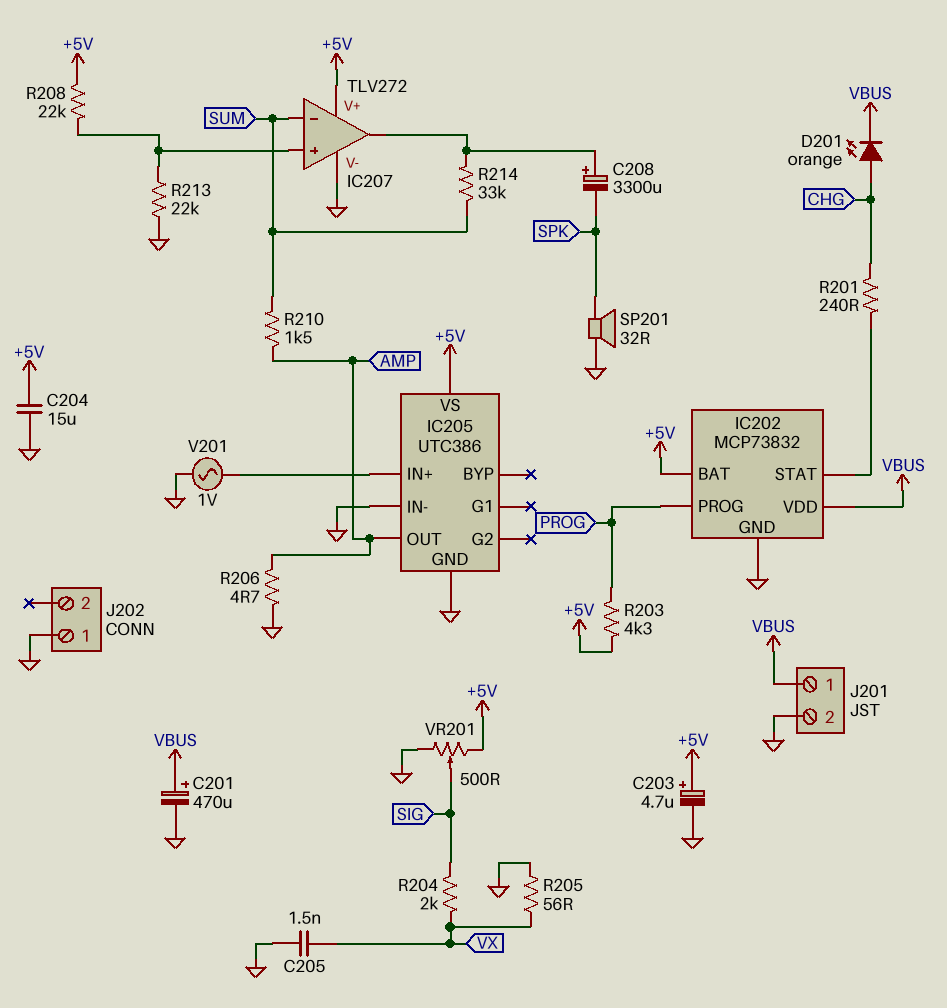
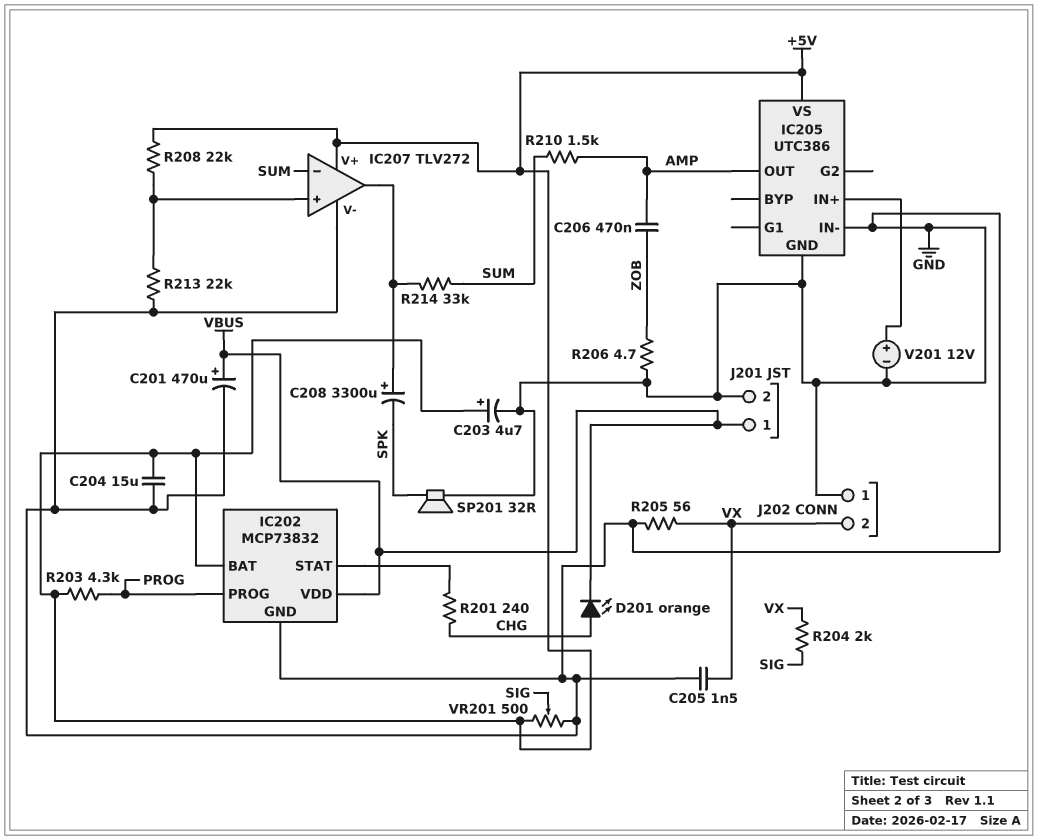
C206: none -> 470nF (AMP, ZOB)
J202 pin 2: none -> VX
R206: 4.7 (AMP, GND) -> 4.7 (GND, ZOB)
V201: AC 1V (GND, IC205/IN+) -> 12V (plus IC205/IN+, minus GND)

